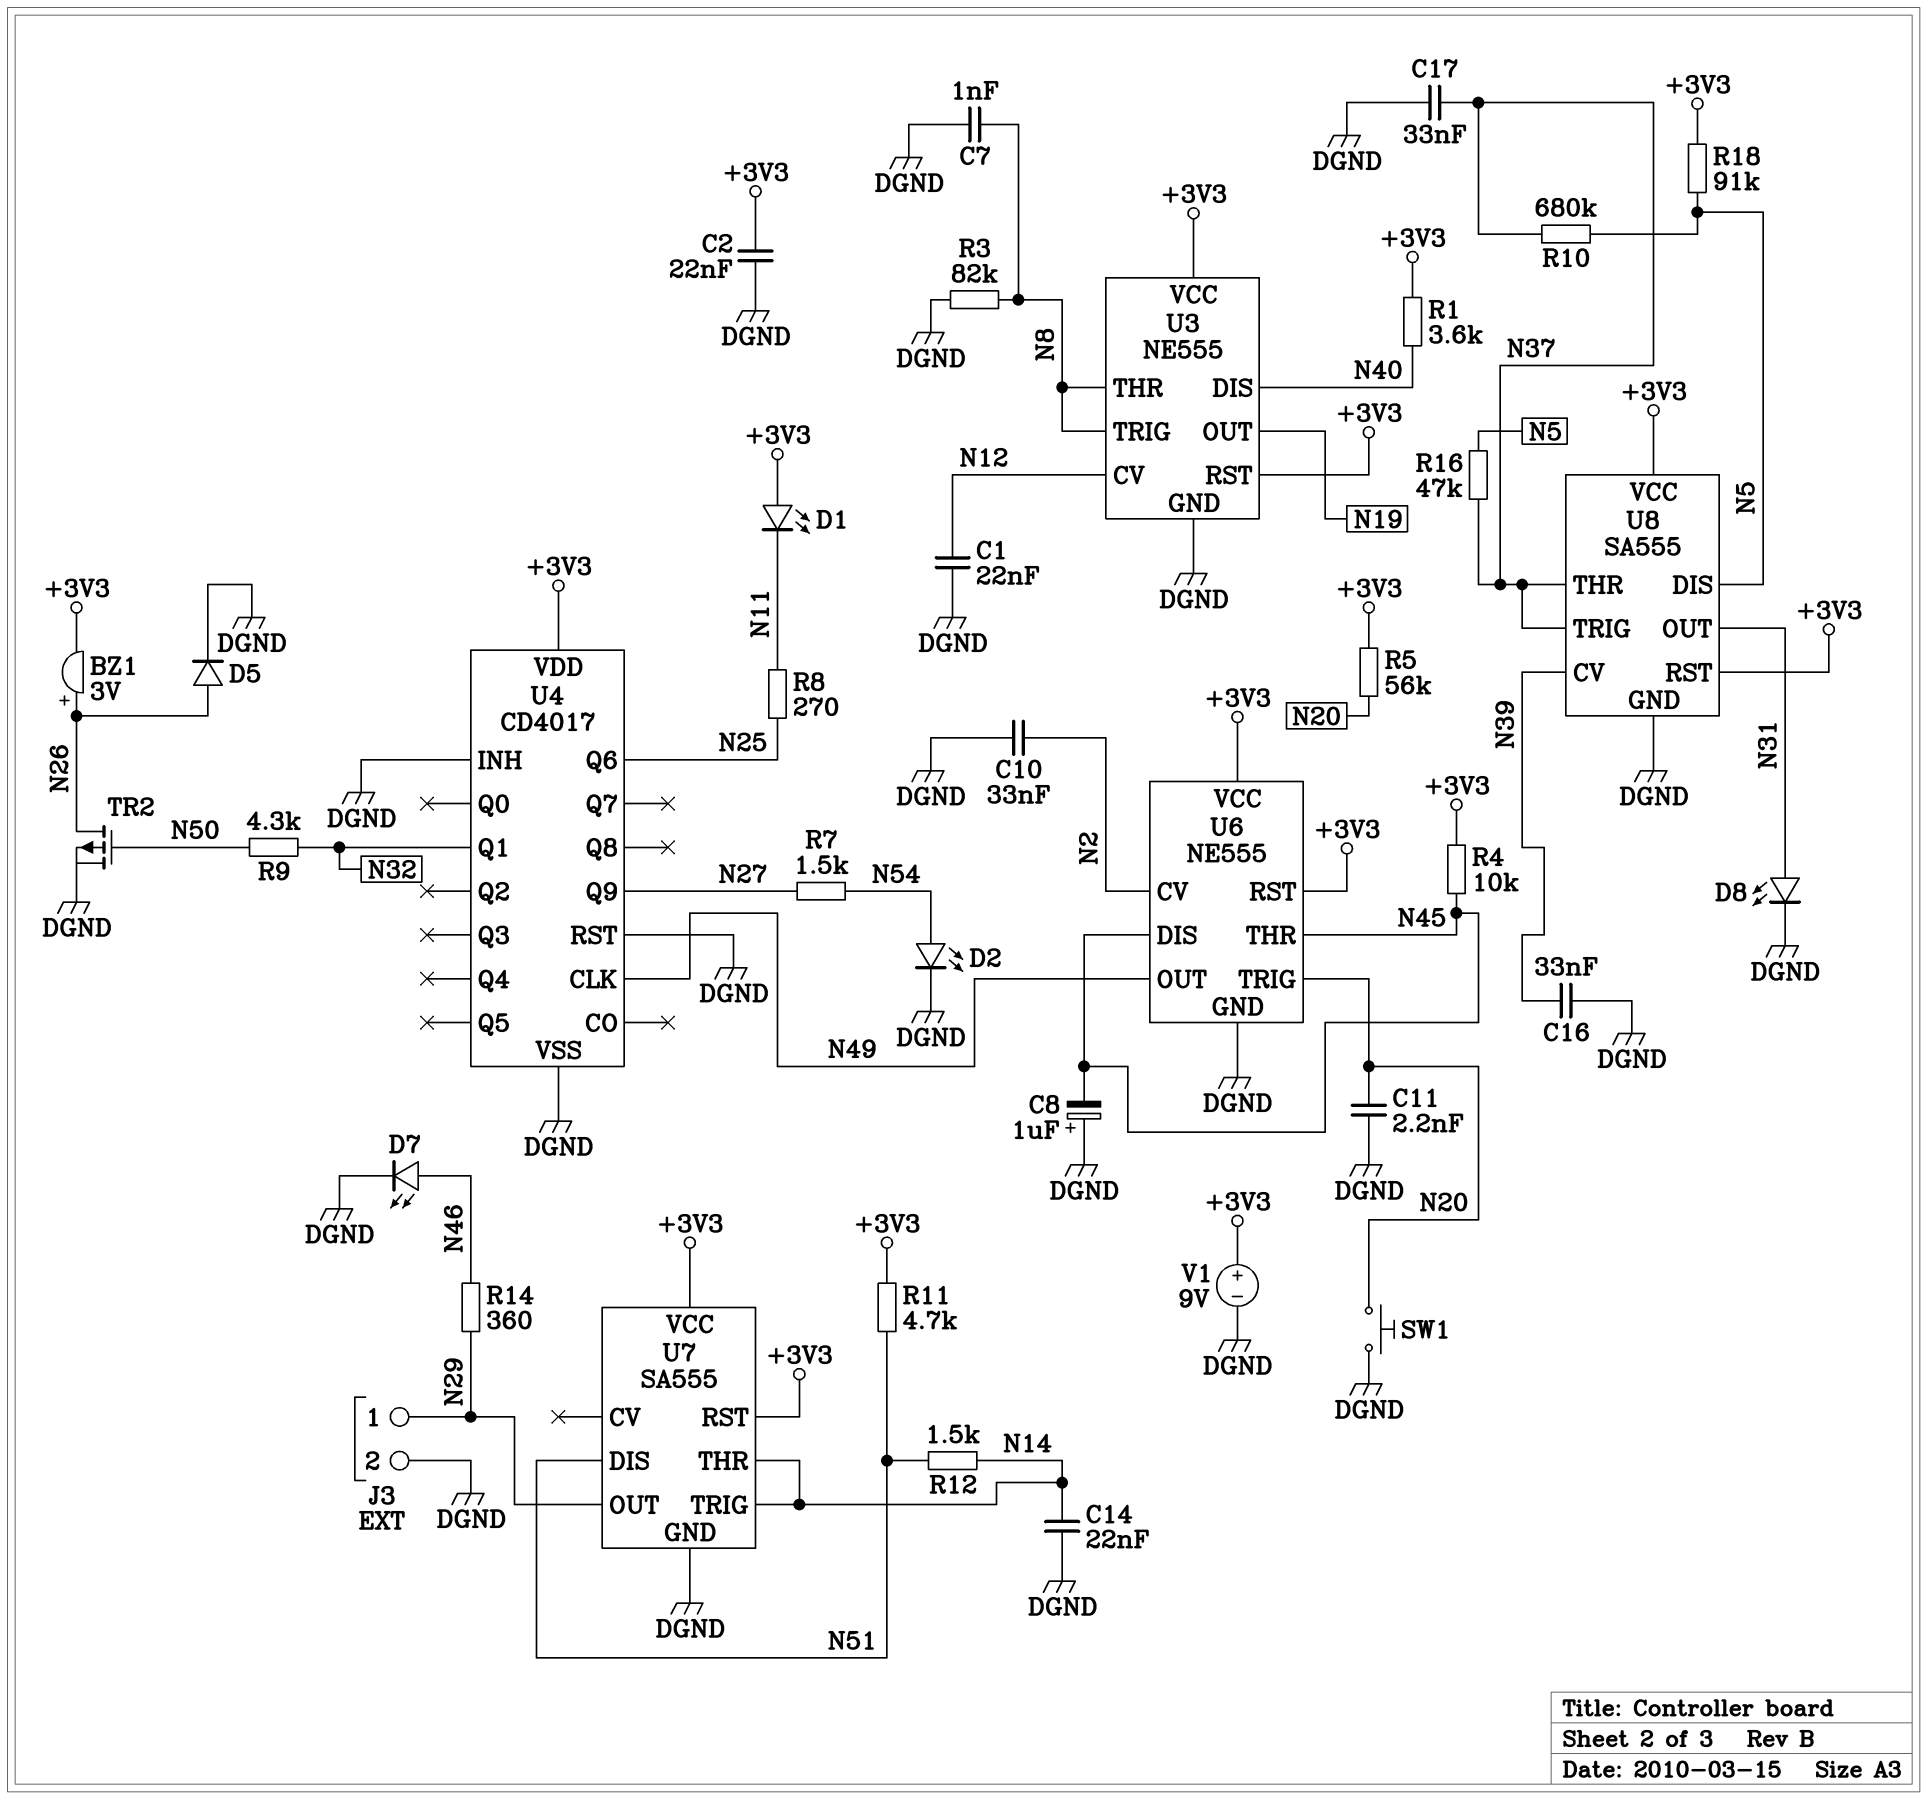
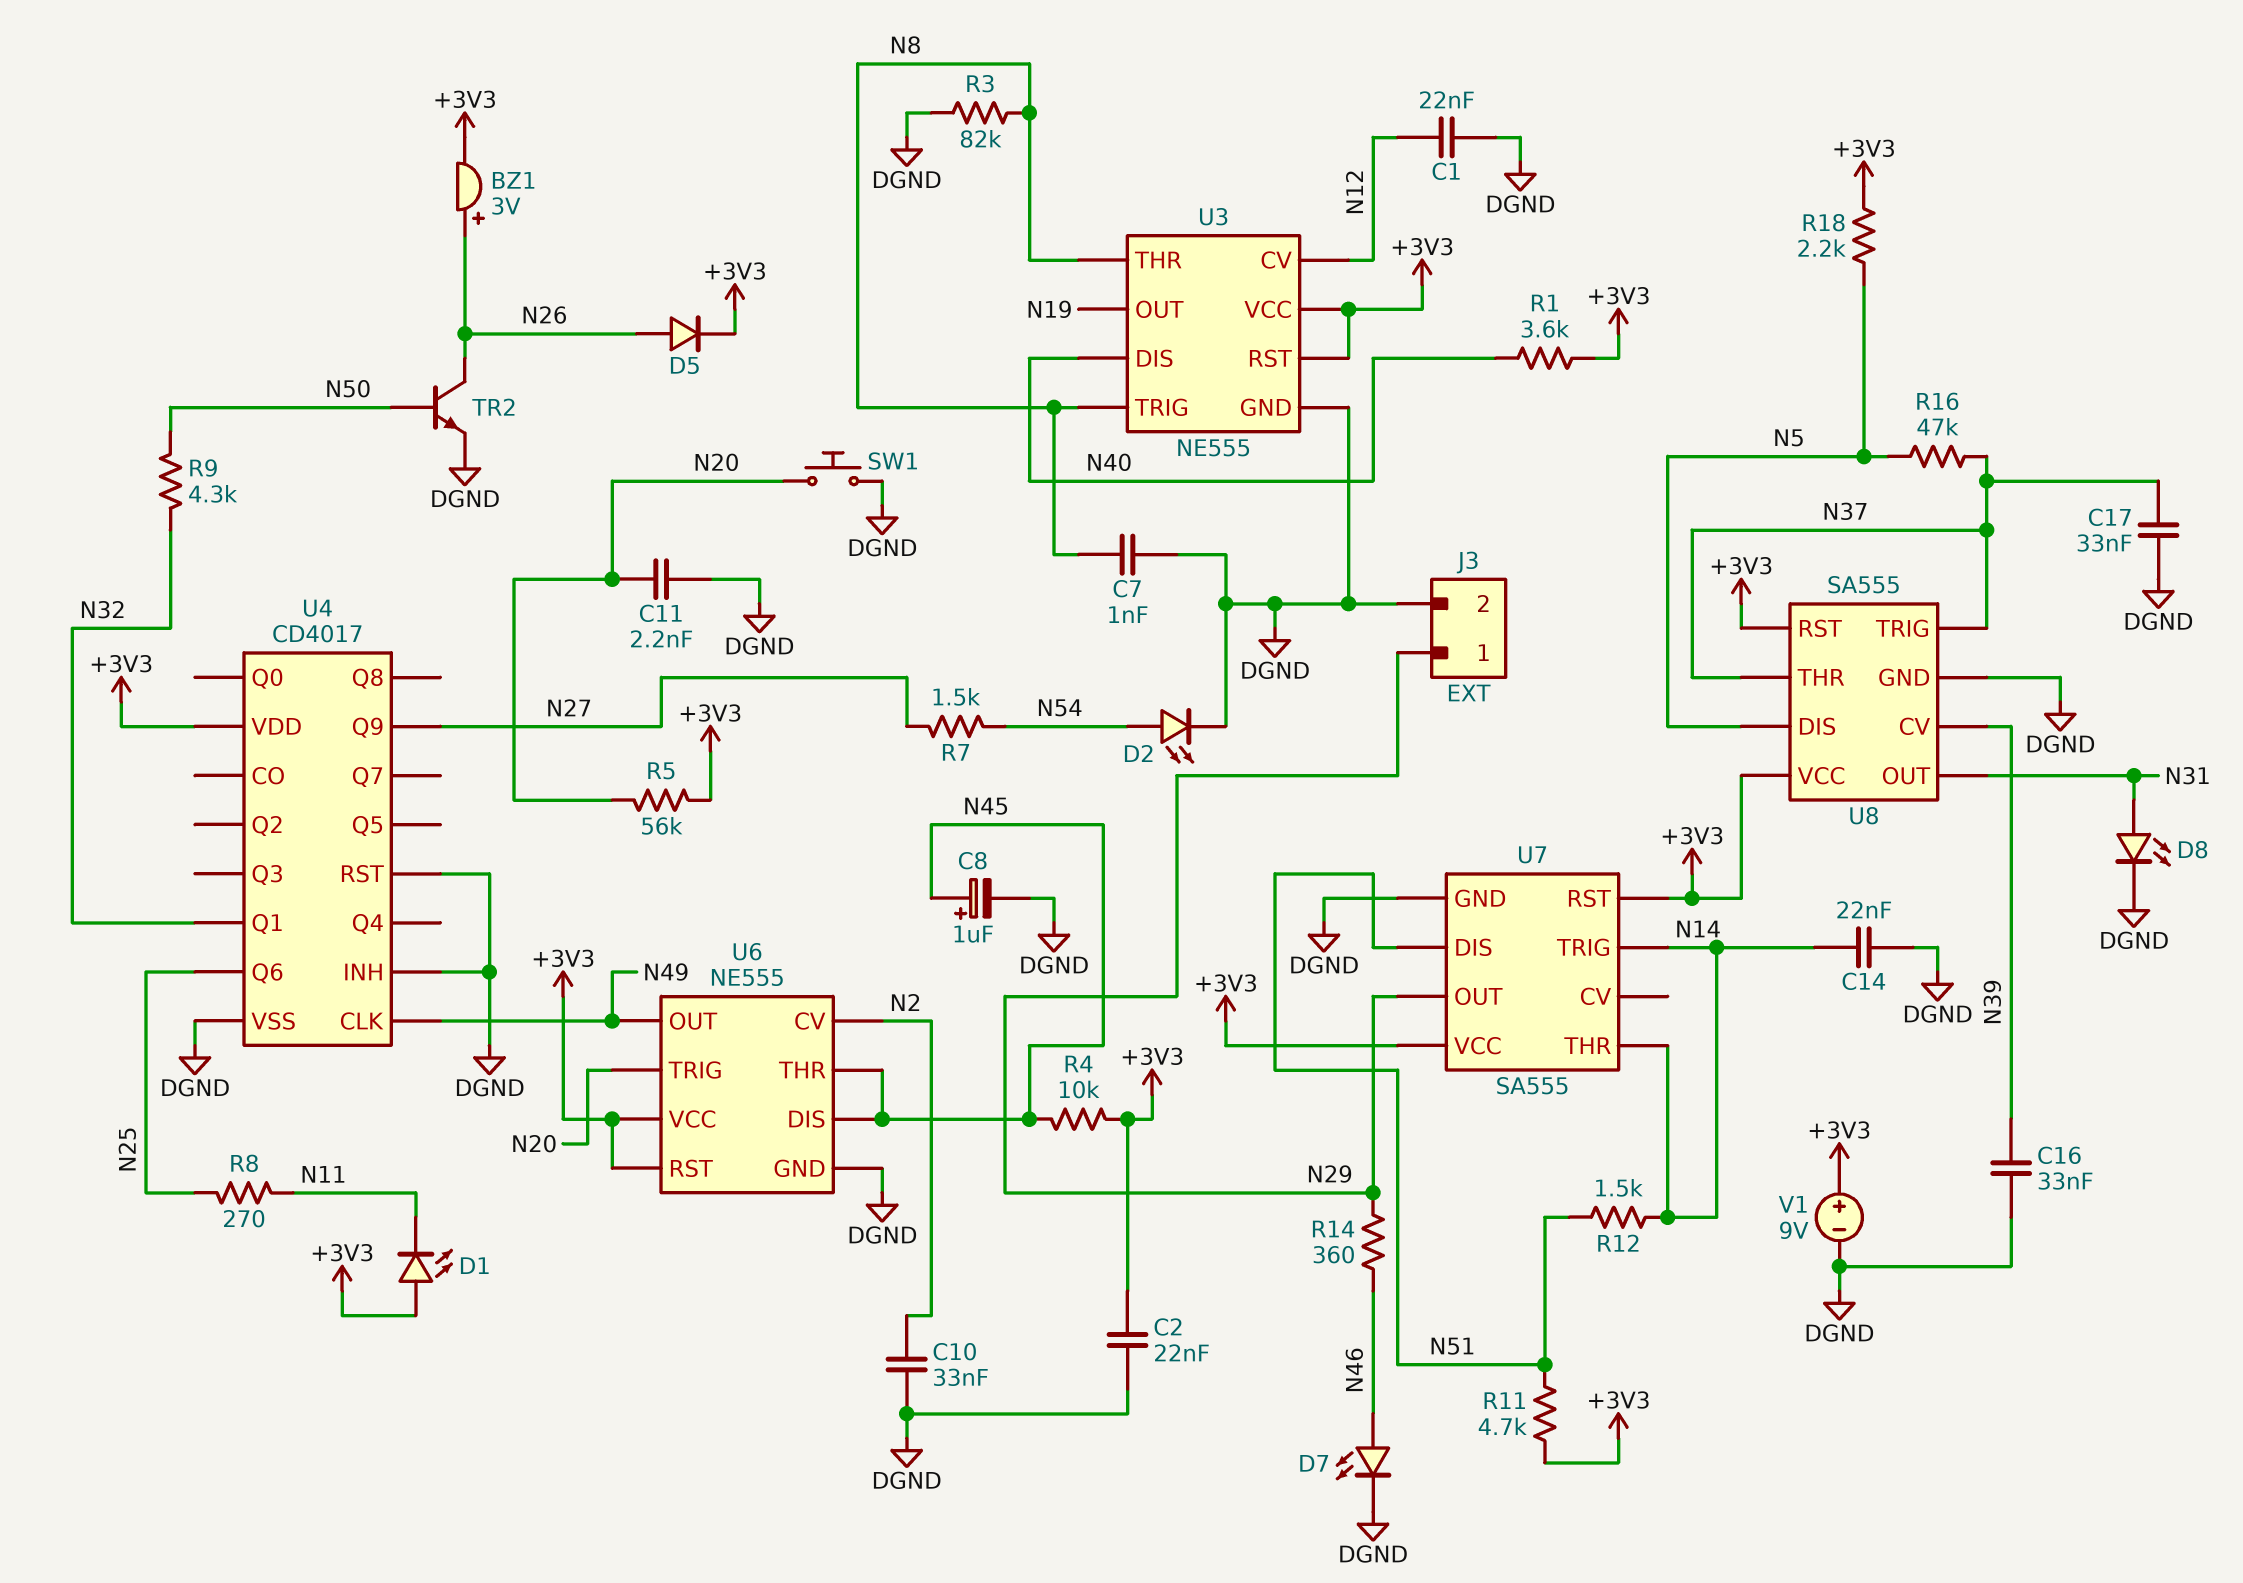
C8: 1uF (plus DGND, minus N45) -> 1uF (plus N45, minus DGND)
D5: diode (A N26, K DGND) -> diode (A N26, K +3V3)
R10: 680k (N5, N37) -> none
R18: 91k (+3V3, N5) -> 2.2k (+3V3, N5)
TR2: PMOS (G N50, D N26, S DGND) -> NPN (B N50, C N26, E DGND)

